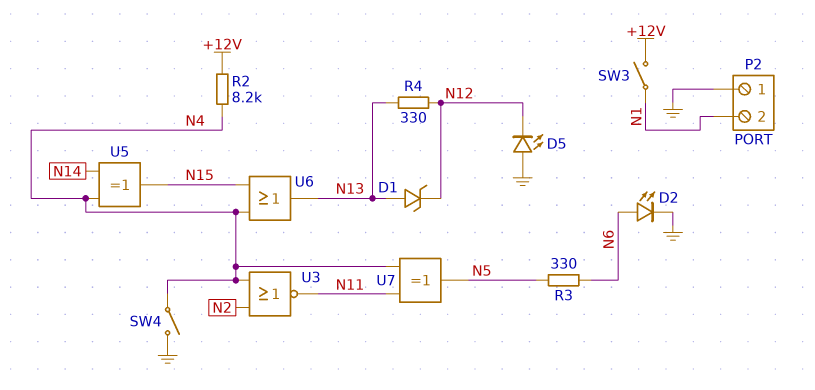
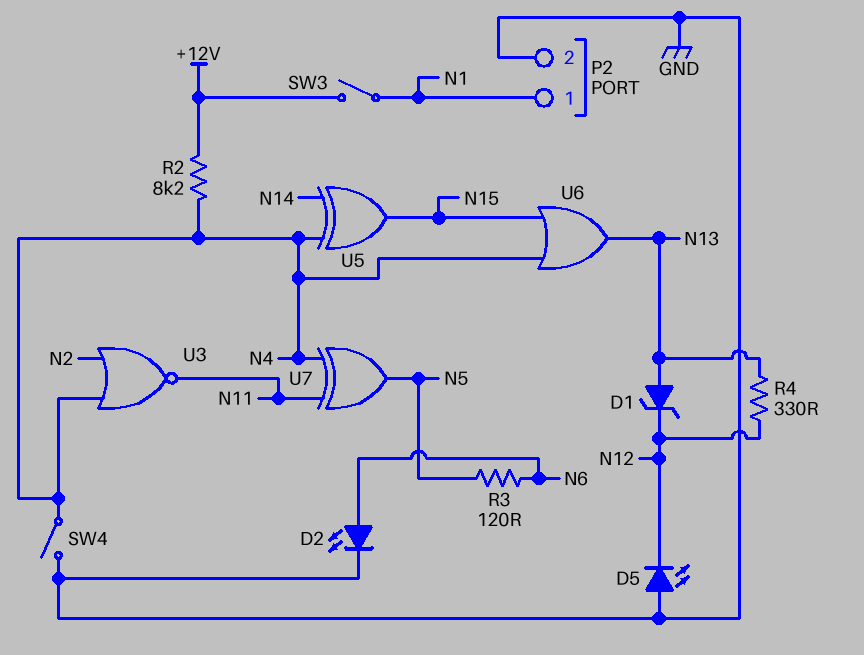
P2 pin 1: GND -> N1
P2 pin 2: N1 -> GND
R3: 330 (N5, N6) -> 120 (N5, N6)

